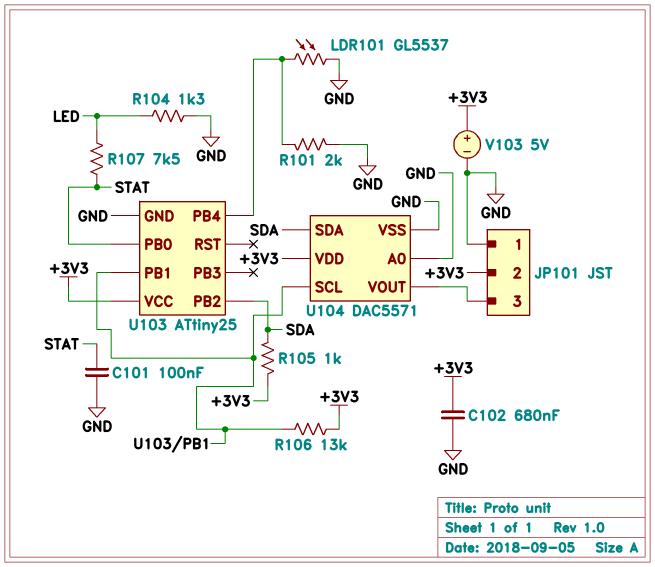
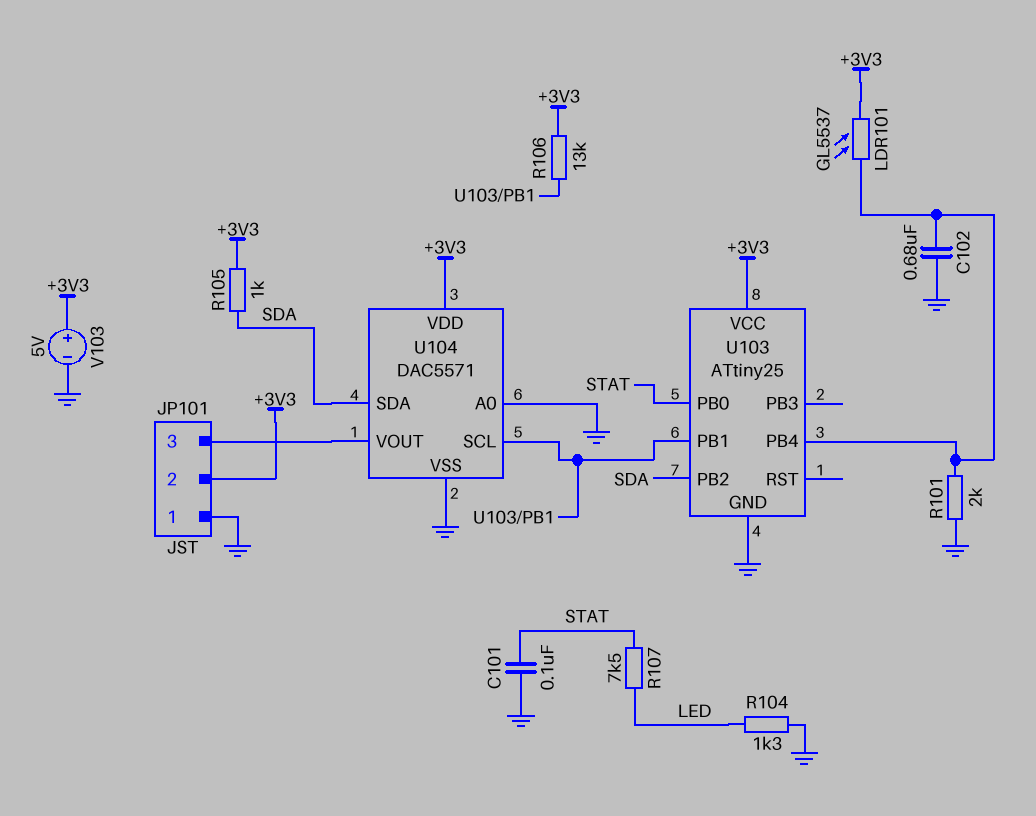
C102: 680nF (+3V3, GND) -> 680nF (GND, U103/PB4)
LDR101: GL5537 (GND, U103/PB4) -> GL5537 (+3V3, U103/PB4)

